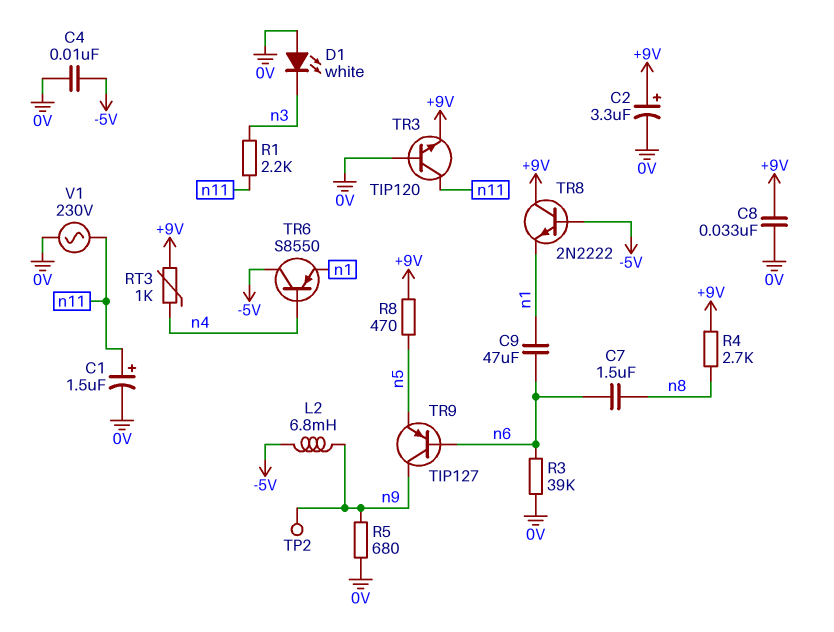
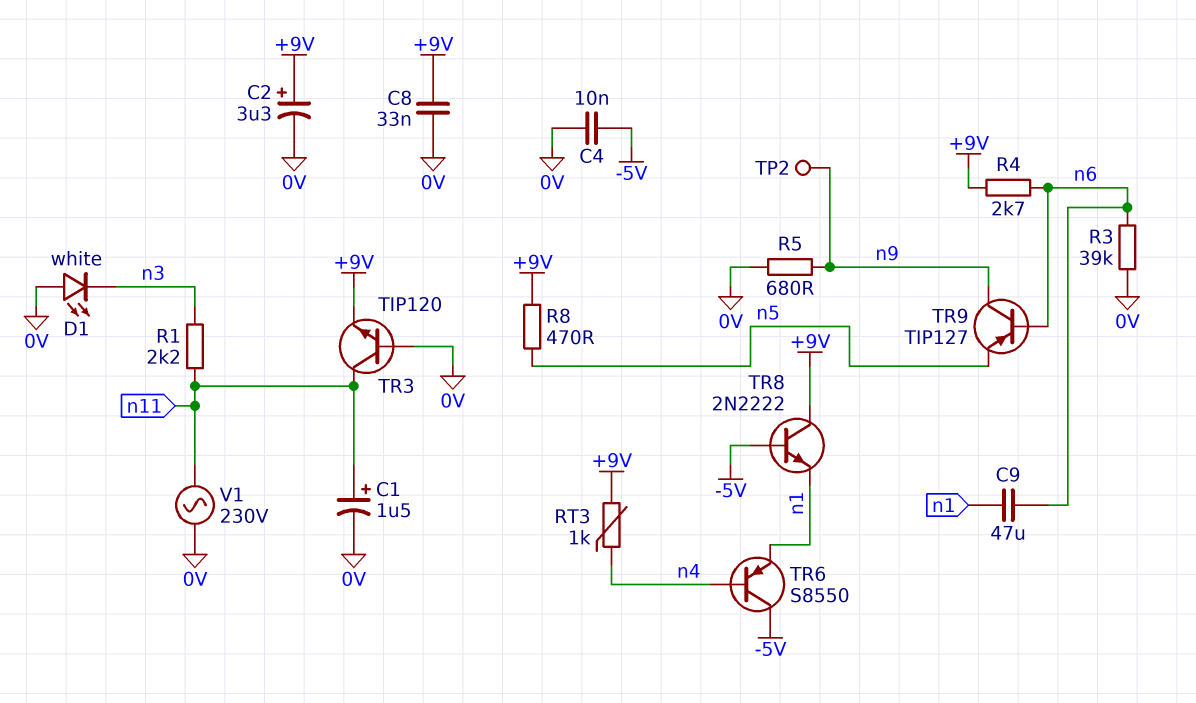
C7: 1.5uF (n6, n8) -> none
L2: 6.8mH (-5V, n9) -> none
R4: 2.7k (+9V, n8) -> 2.7k (+9V, n6)

